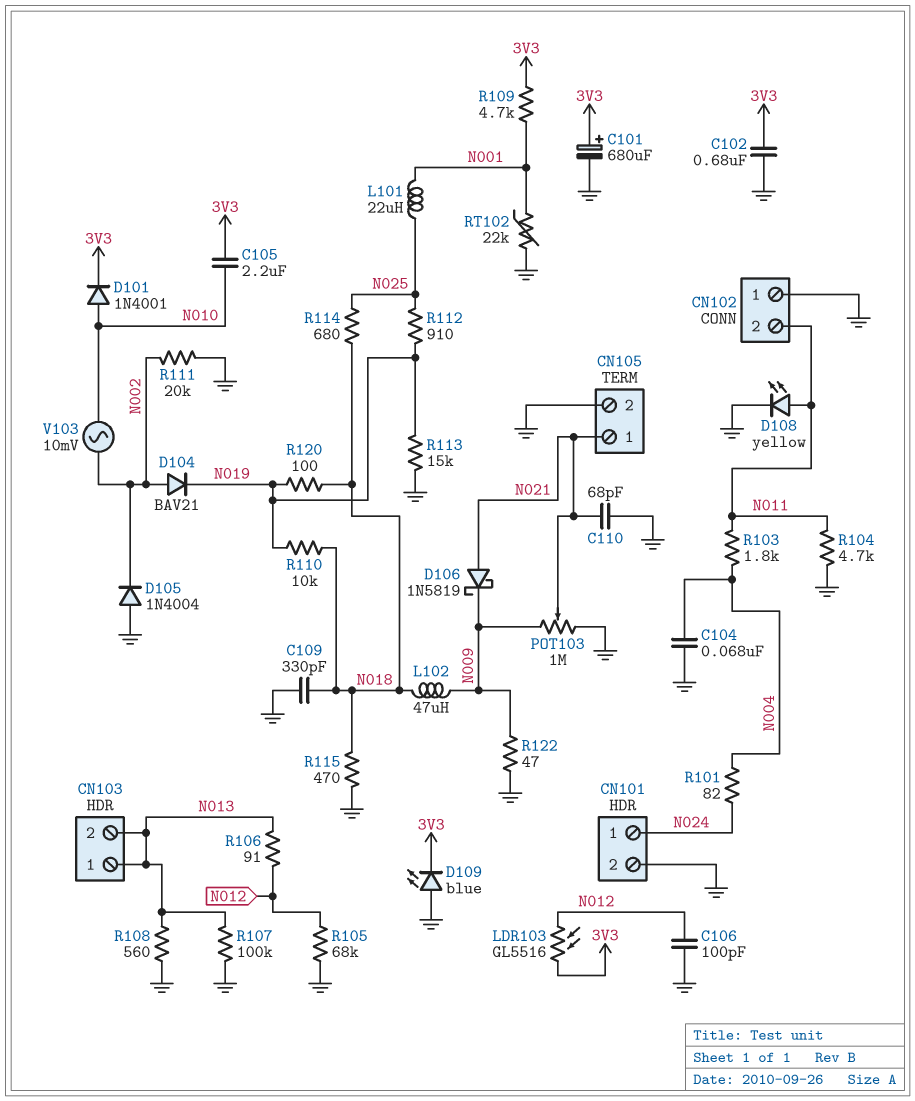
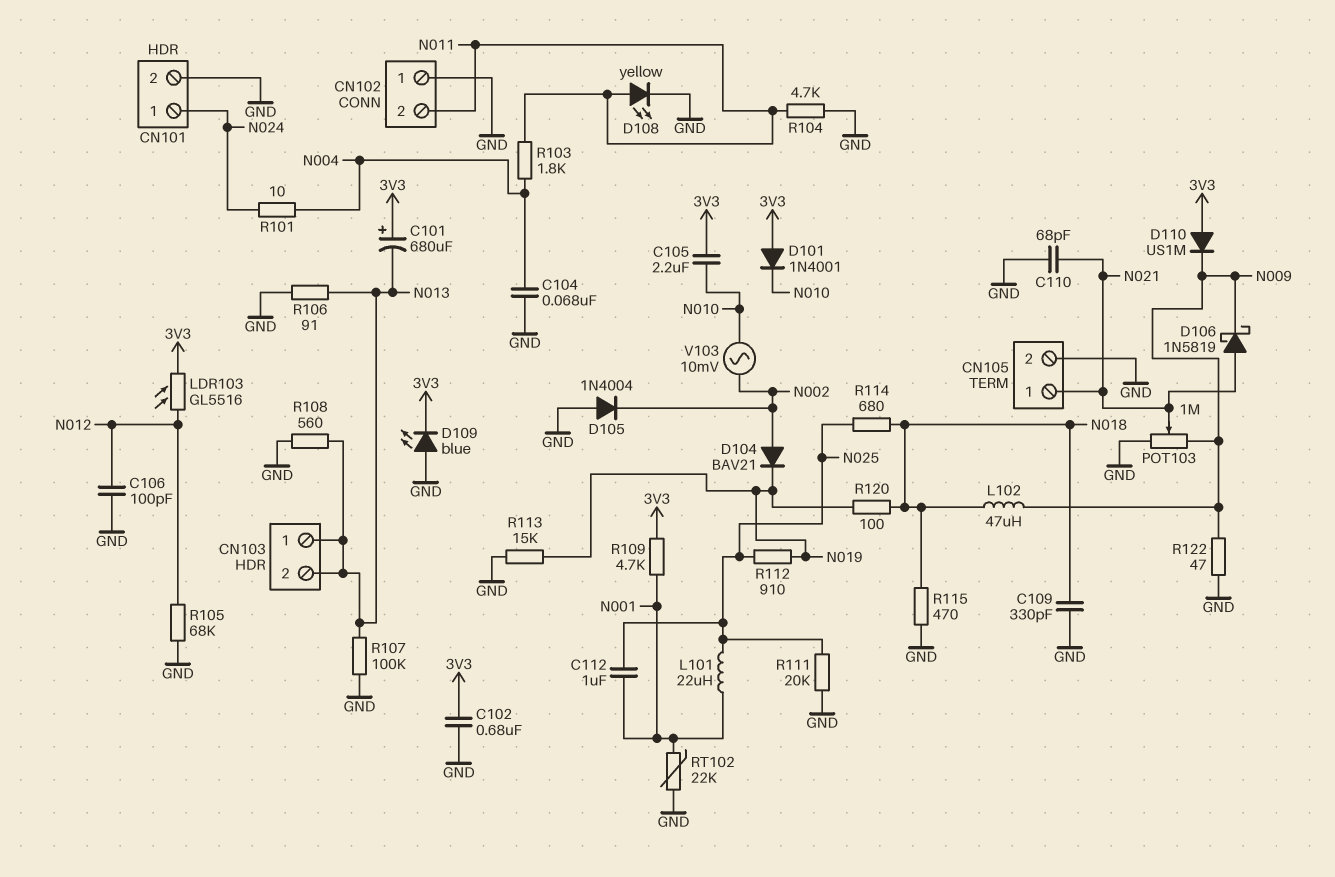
C101: 680uF (plus 3V3, minus GND) -> 680uF (plus 3V3, minus N013)
C112: none -> 1uF (N001, N025)
D101: diode 1N4001 (A N010, K 3V3) -> diode 1N4001 (A 3V3, K N010)
D110: none -> diode US1M (A 3V3, K N009)
R101: 82 (N004, N024) -> 10 (N004, N024)
R106: 91 (N012, N013) -> 91 (GND, N013)
R110: 10k (N018, N019) -> none
R111: 20k (GND, N002) -> 20k (GND, N025)

